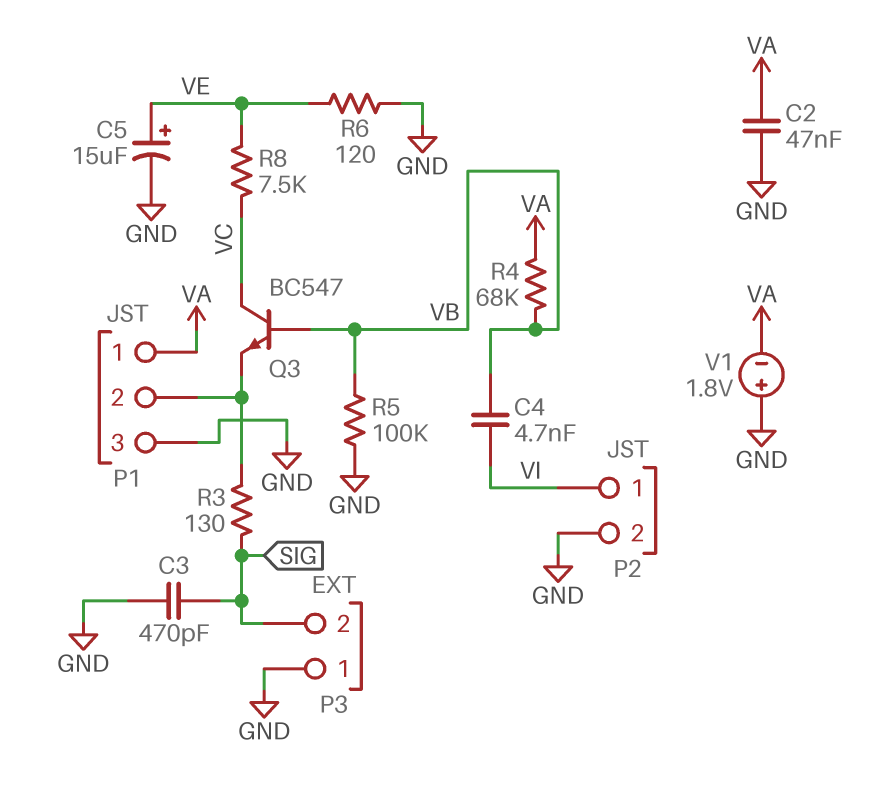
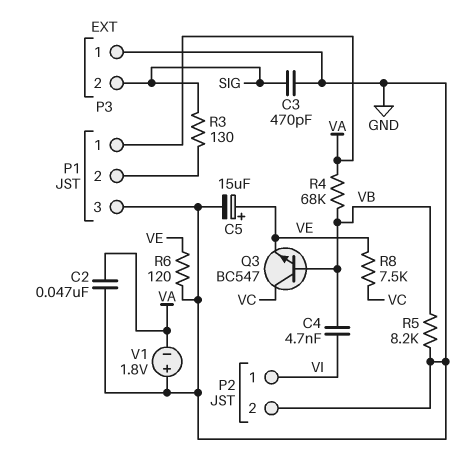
Q3: NPN BC547 (B VB, C VC, E P1/2) -> NPN BC547 (B VB, C VC, E VE)
R5: 100k (GND, VB) -> 8.2k (GND, VB)

